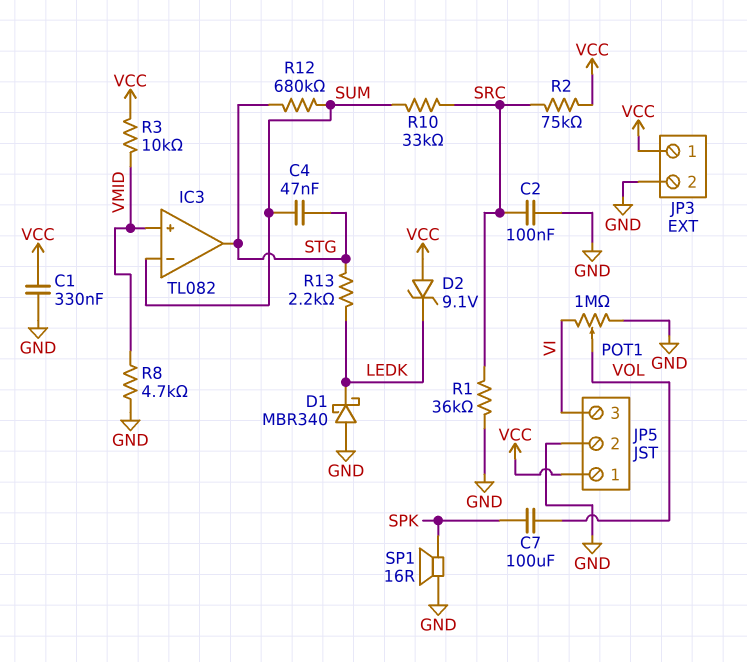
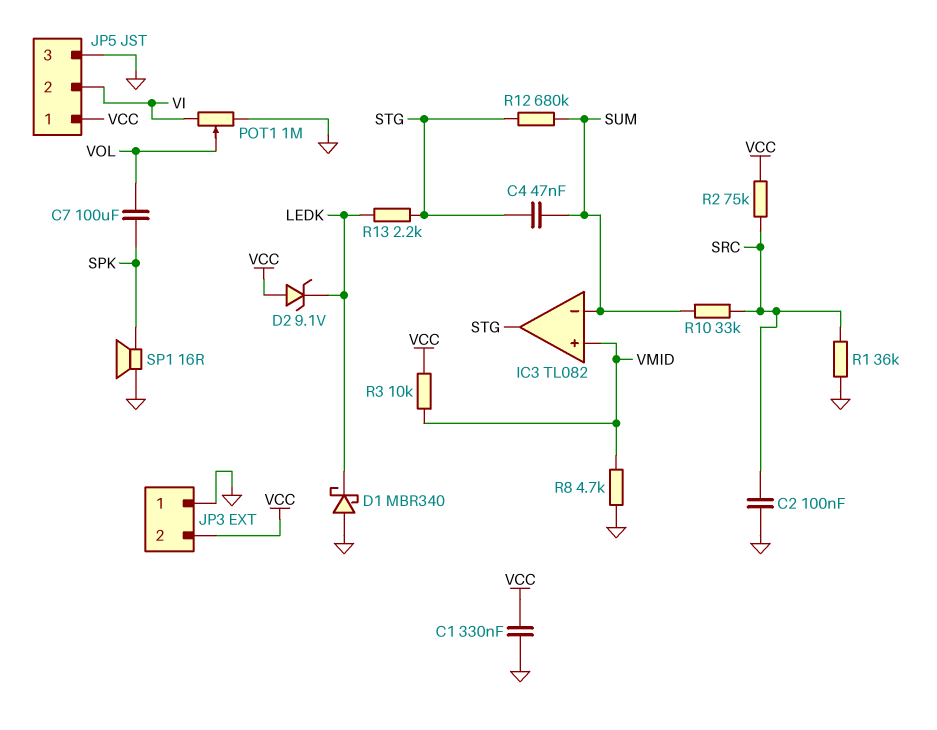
JP3 pin 1: VCC -> GND
JP3 pin 2: GND -> VCC
JP5 pin 2: GND -> VI
JP5 pin 3: VI -> GND

